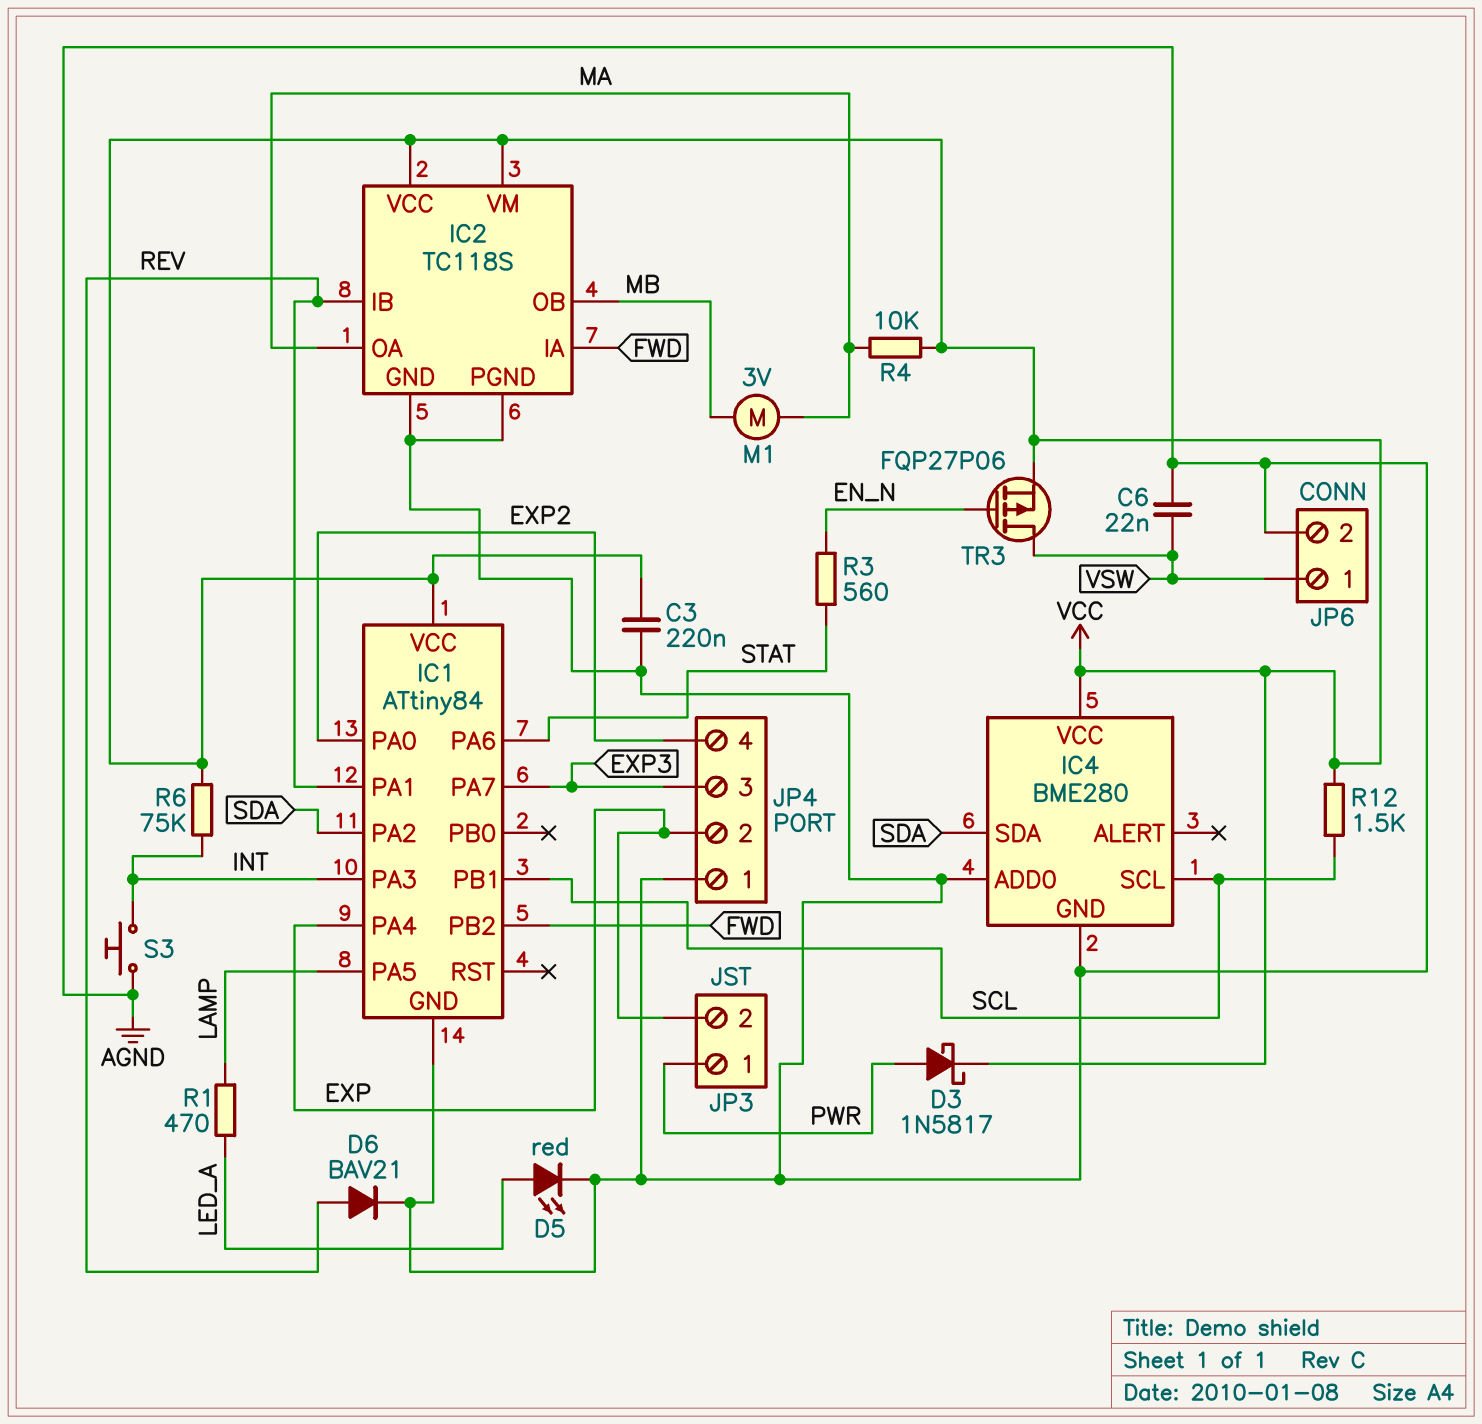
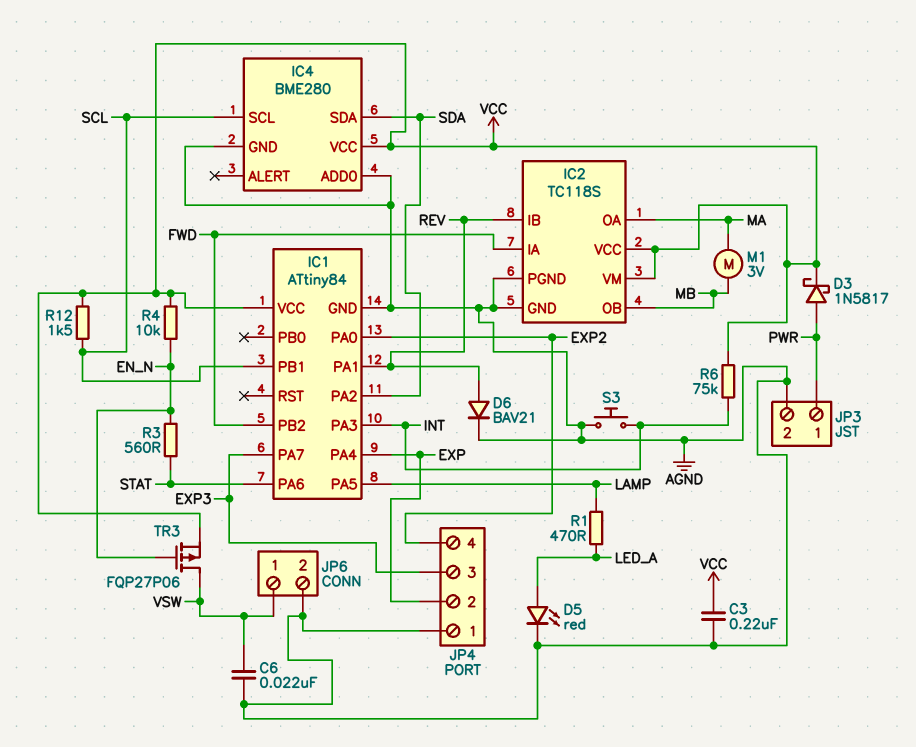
JP3 pin 2: EXP -> AGND
R4: 10k (MA, VCC) -> 10k (EN_N, VCC)

